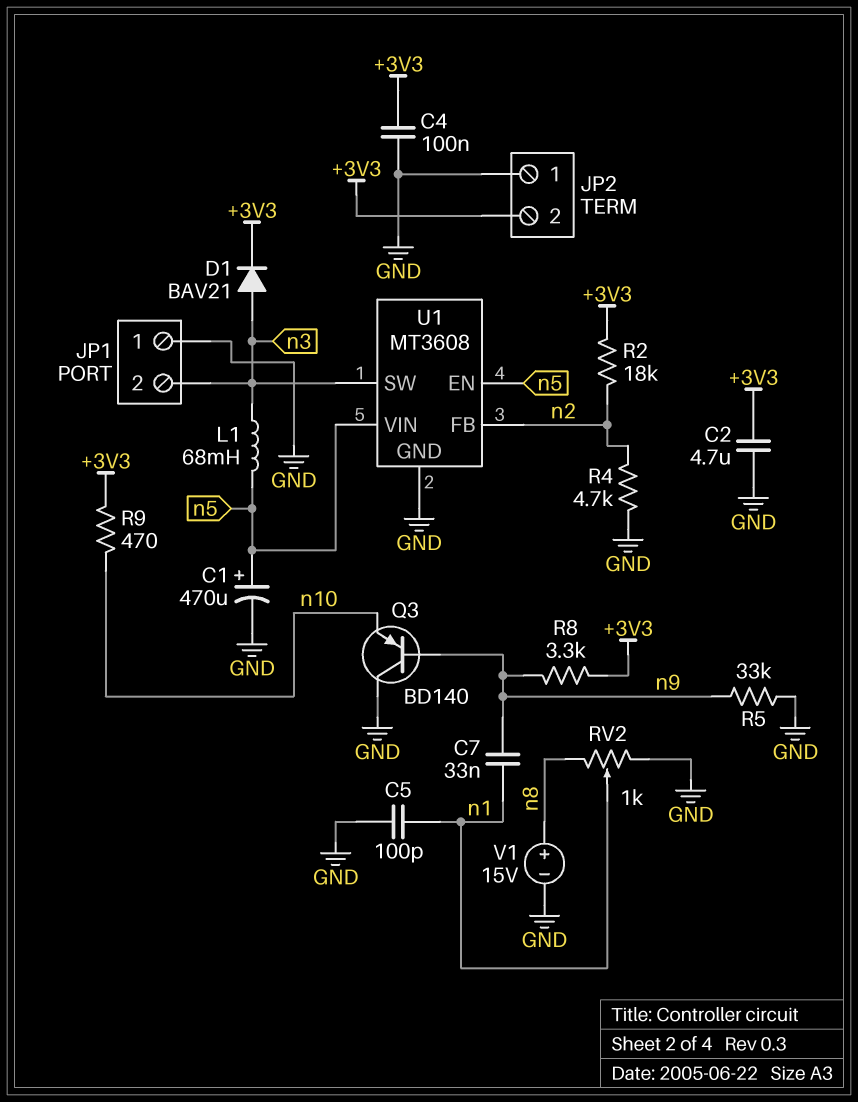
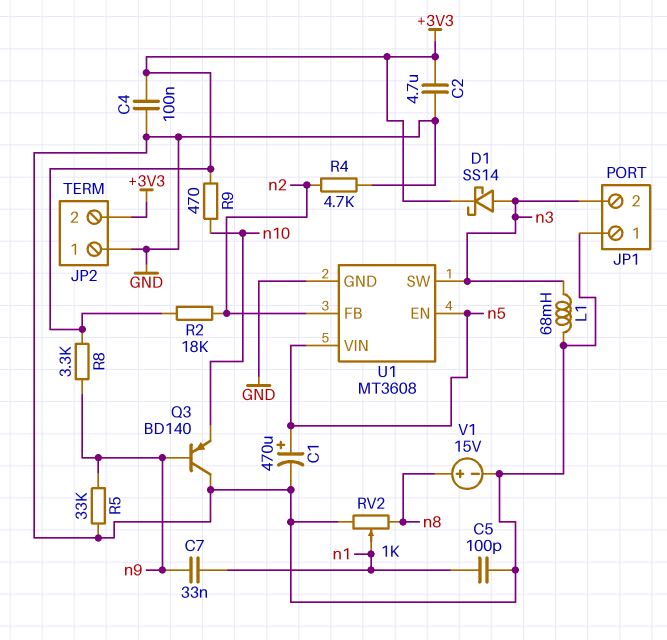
D1: diode BAV21 (A n3, K +3V3) -> schottky SS14 (A n3, K +3V3)
L1: 68mH (n3, n5) -> 68mH (GND, n3)

